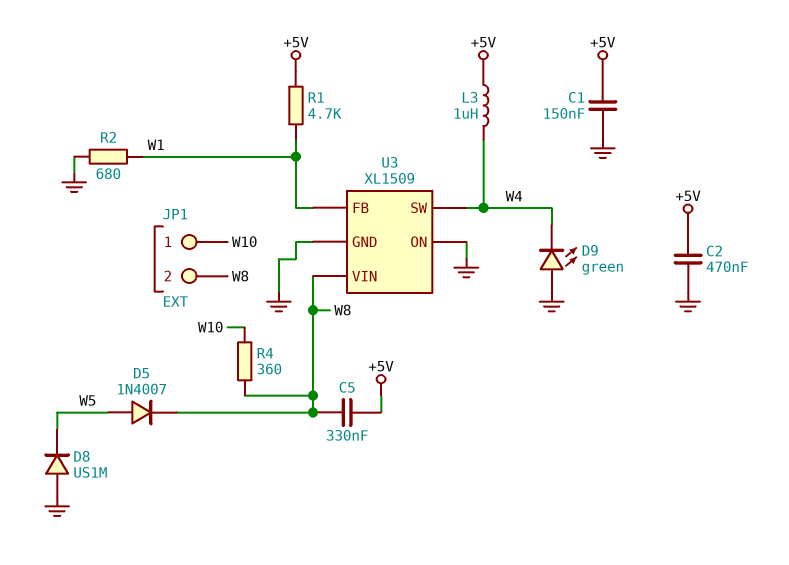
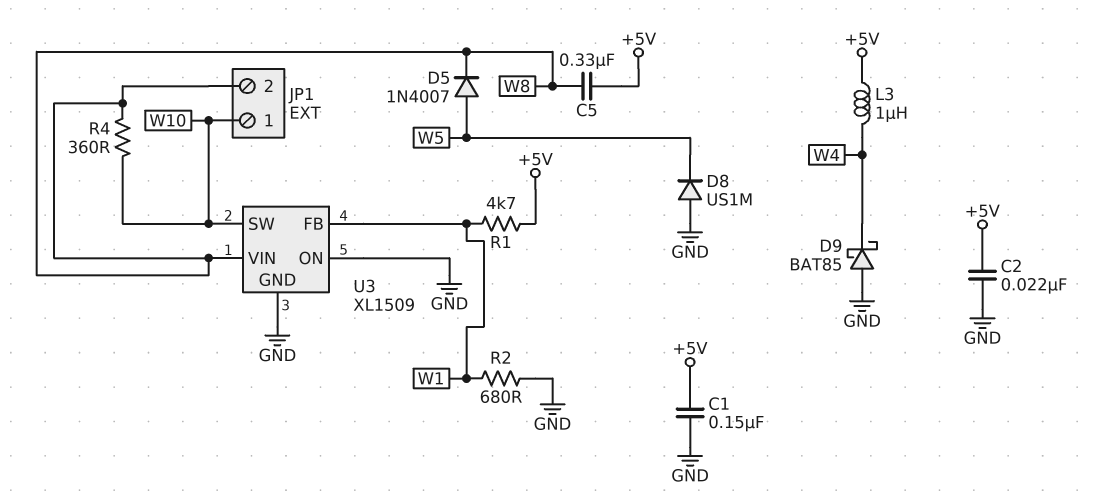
C2: 470nF (+5V, GND) -> 22nF (+5V, GND)
D9: LED green (A GND, K W4) -> schottky BAT85 (A GND, K W4)
U3 pin SW: W4 -> W10

